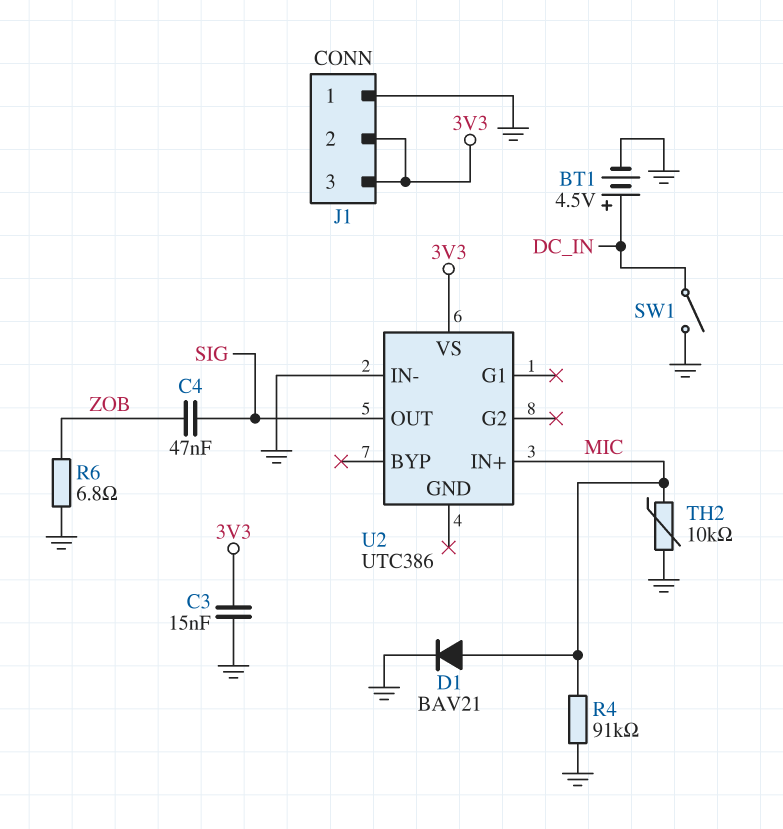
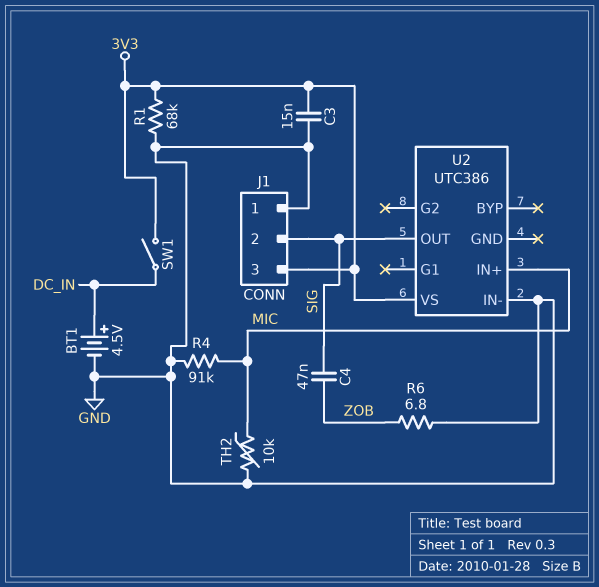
D1: diode BAV21 (A MIC, K GND) -> none
J1 pin 2: 3V3 -> SIG
R1: none -> 68k (3V3, GND)
SW1: switch (DC_IN, GND) -> switch (3V3, DC_IN)

